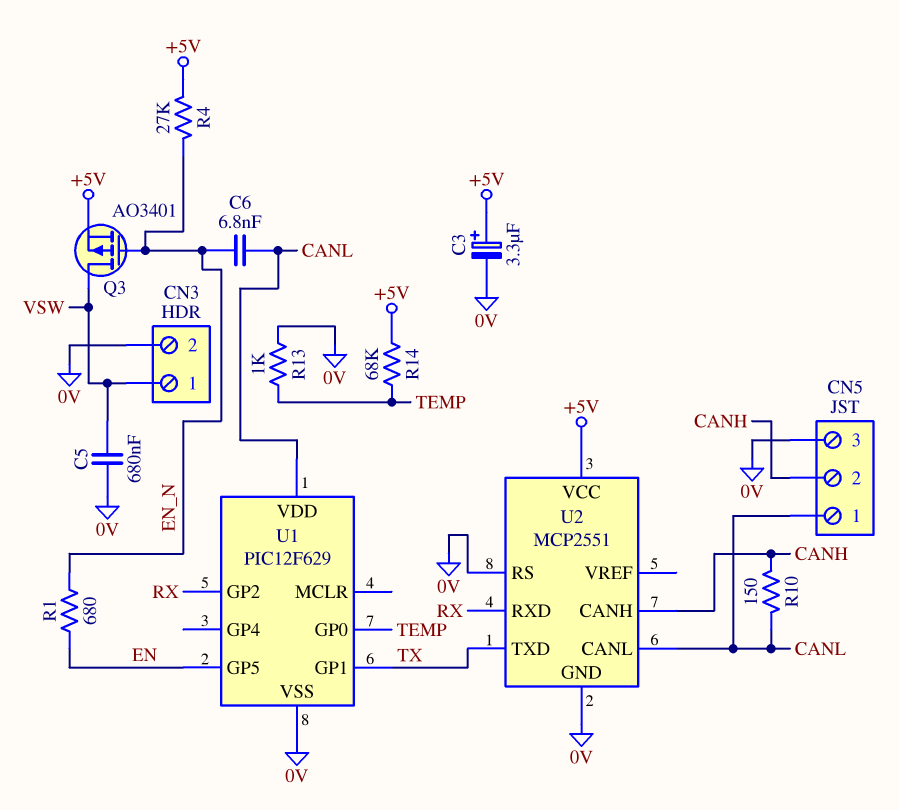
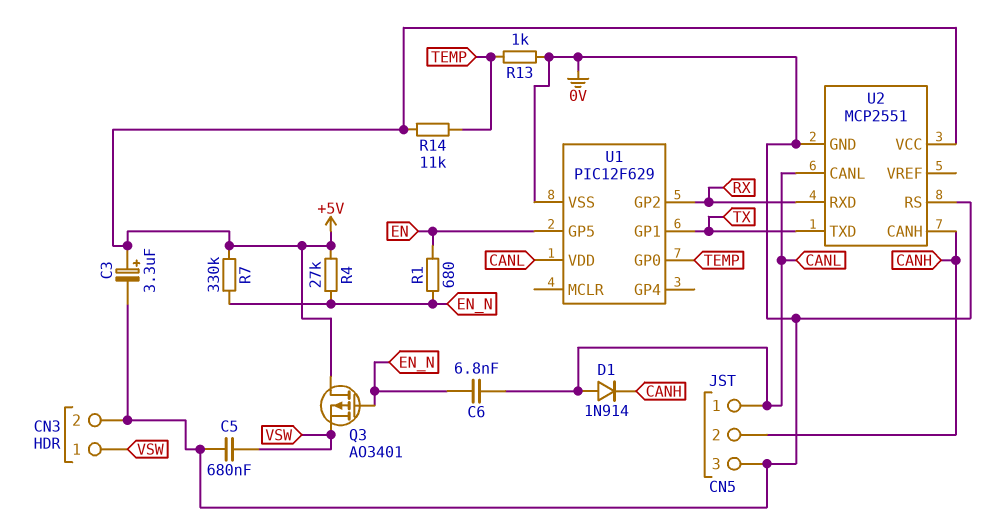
D1: none -> diode 1N914 (A CANL, K CANH)
Q3: PMOS AO3401 (G EN_N, D VSW, S +5V) -> PMOS AO3401 (G EN_N, D +5V, S VSW)
R7: none -> 330k (+5V, EN_N)
R10: 150 (CANH, CANL) -> none
R14: 68k (+5V, TEMP) -> 11k (+5V, TEMP)

